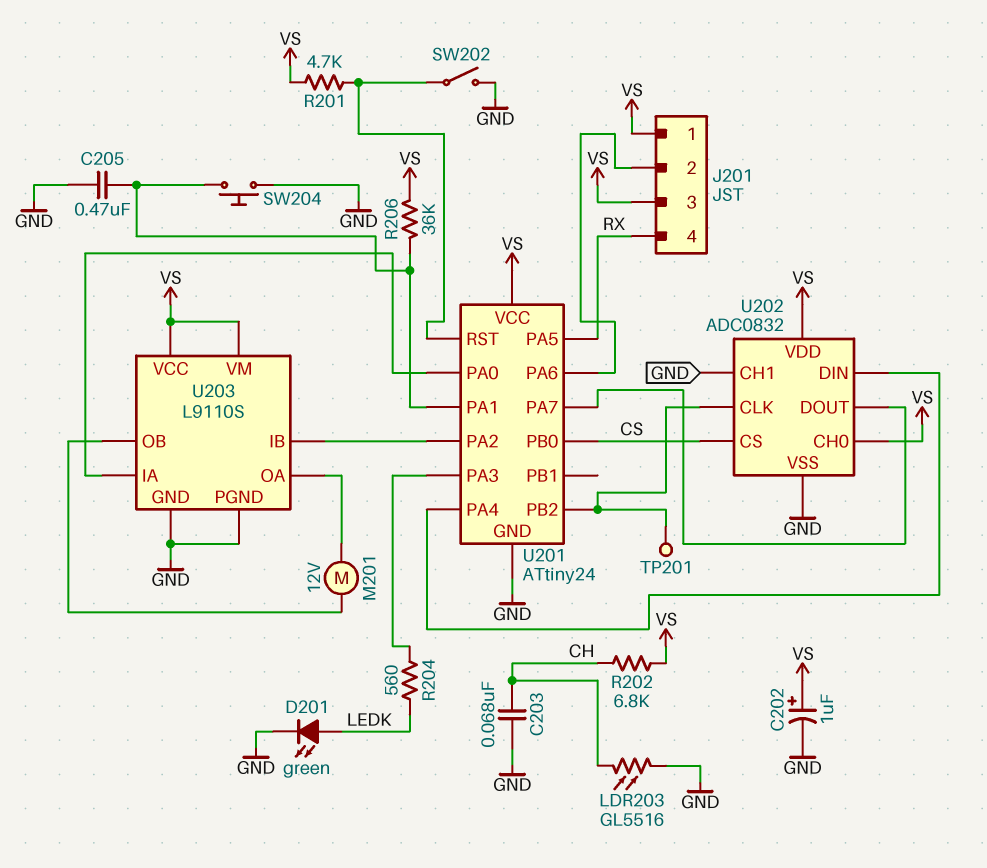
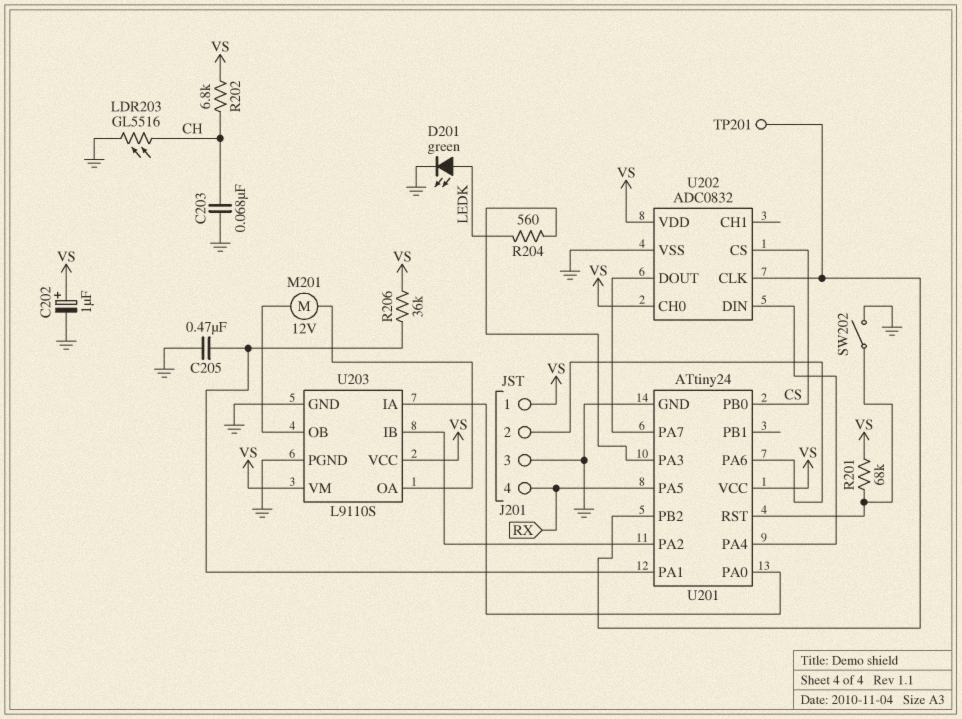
J201 pin 3: VS -> GND
R201: 4.7k (U201/RST, VS) -> 68k (U201/RST, VS)
SW204: button (GND, U201/PA1) -> none
U202 pin CH1: GND -> none

